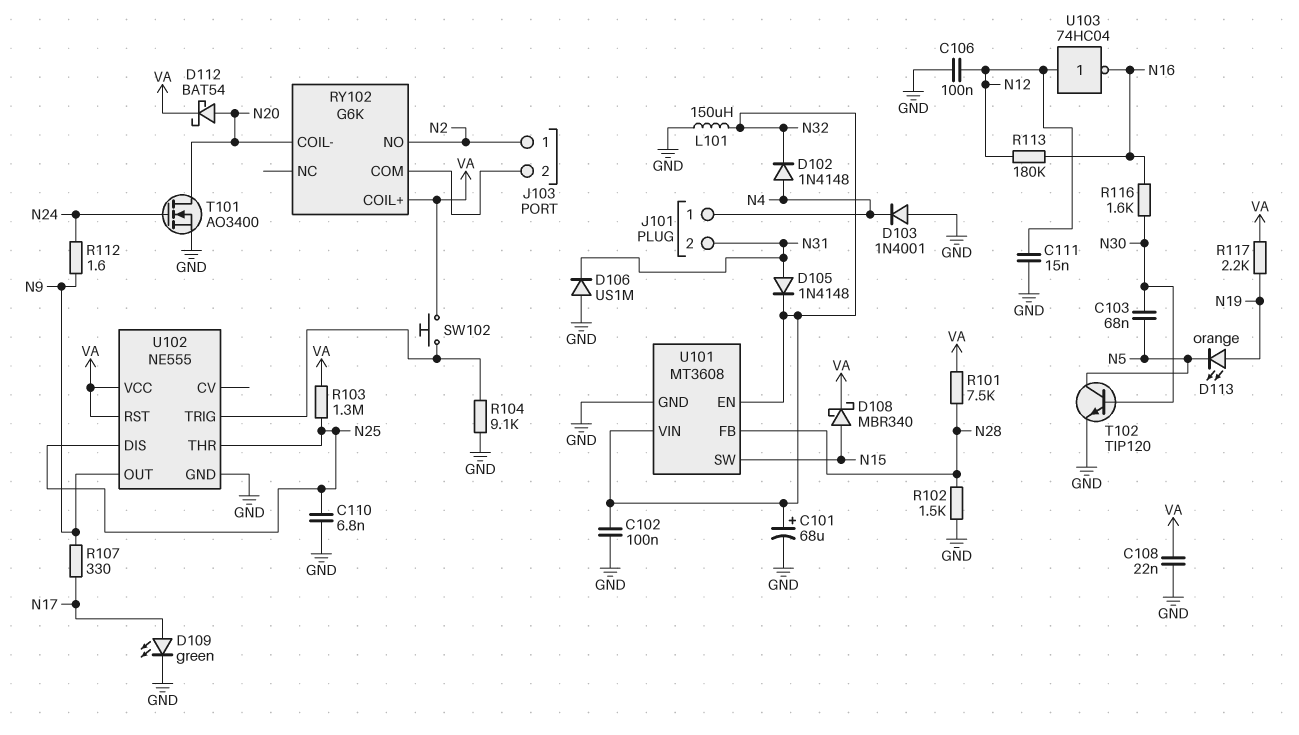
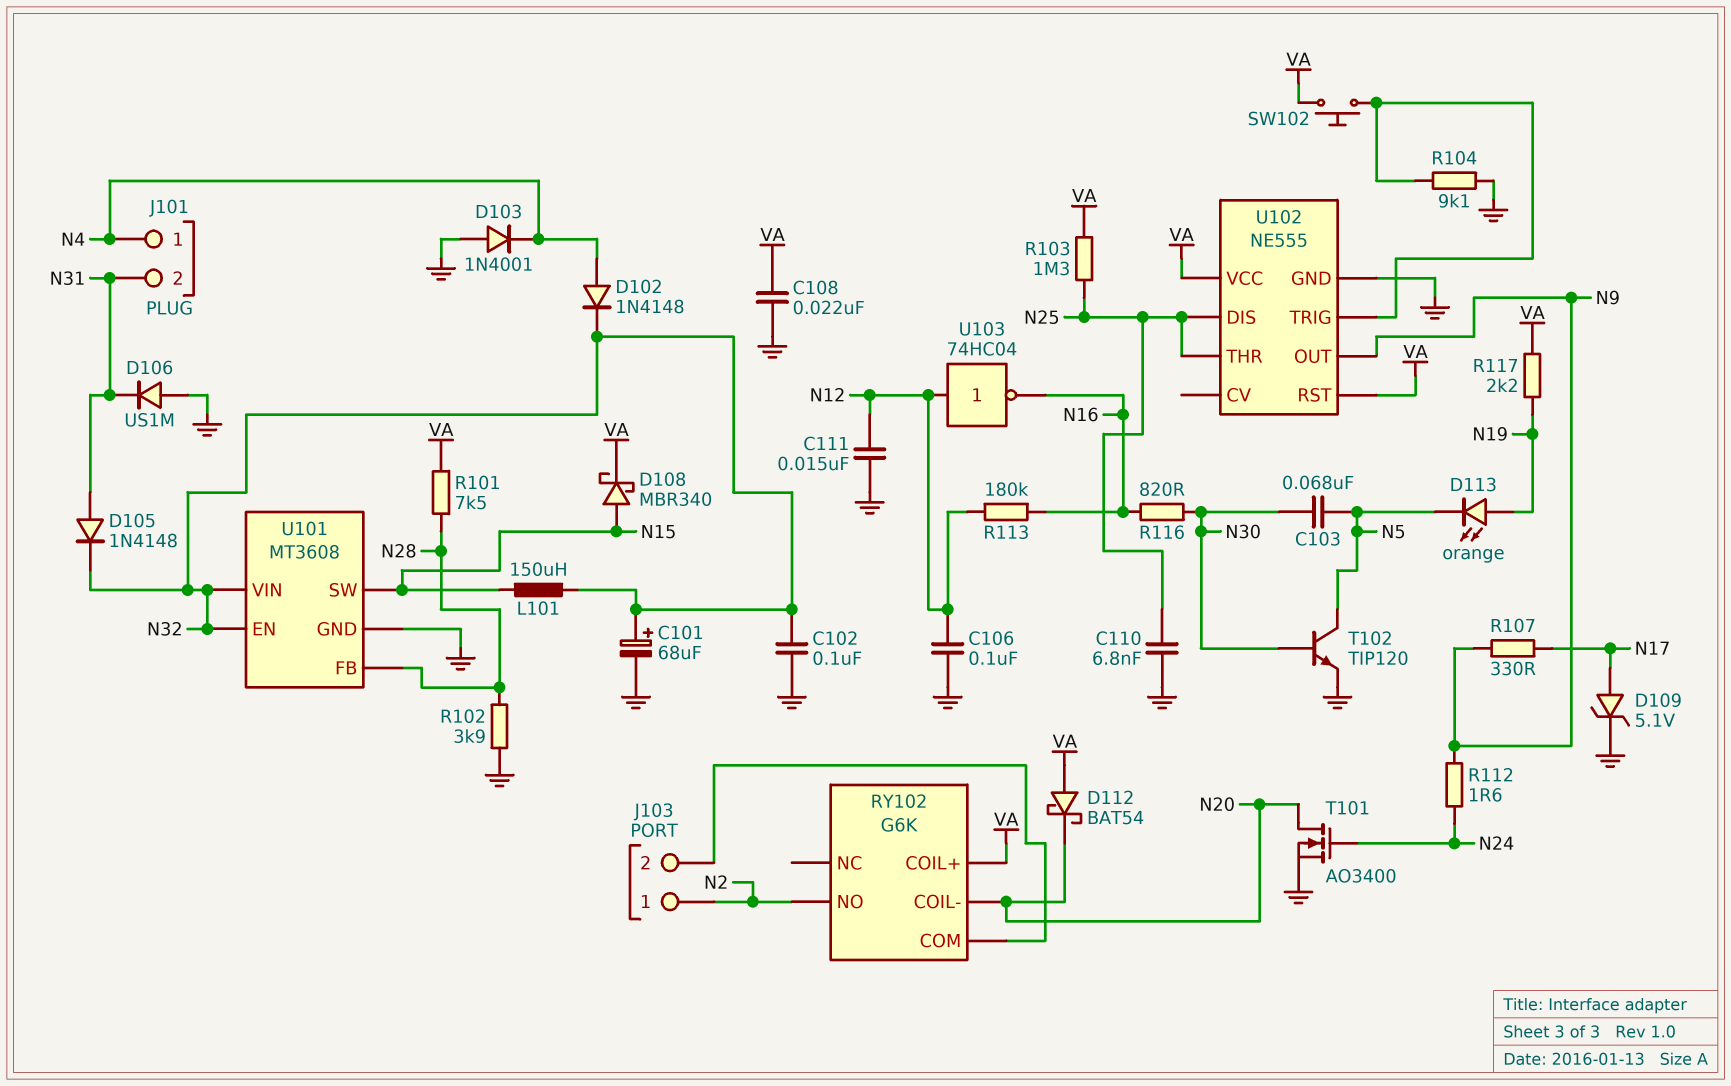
D109: LED green (A N17, K GND) -> zener 5.1V (A N17, K GND)
D112: schottky BAT54 (A N20, K VA) -> schottky BAT54 (A VA, K N20)
L101: 150uH (GND, N32) -> 150uH (N15, N32)
R102: 1.5k (GND, N28) -> 3.9k (GND, N28)
R116: 1.6k (N16, N30) -> 820 (N16, N30)

